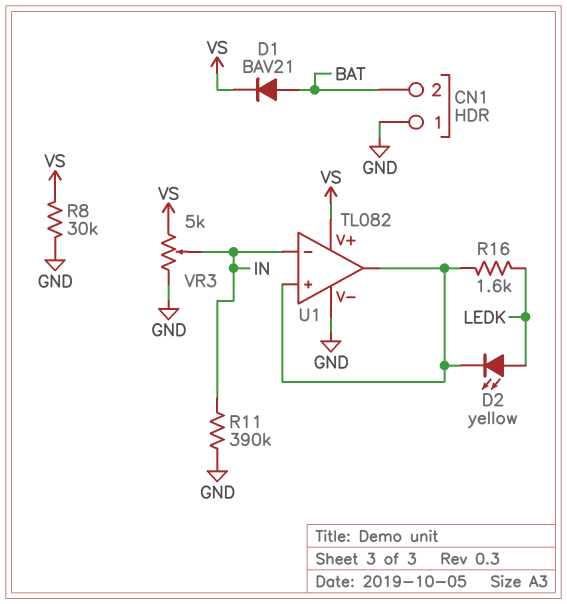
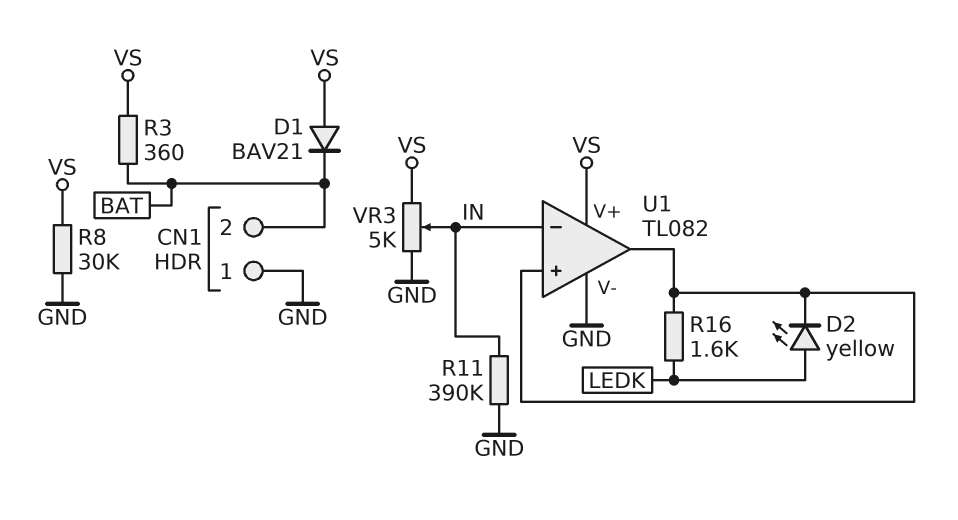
D1: diode BAV21 (A BAT, K VS) -> diode BAV21 (A VS, K BAT)
R3: none -> 360 (BAT, VS)

